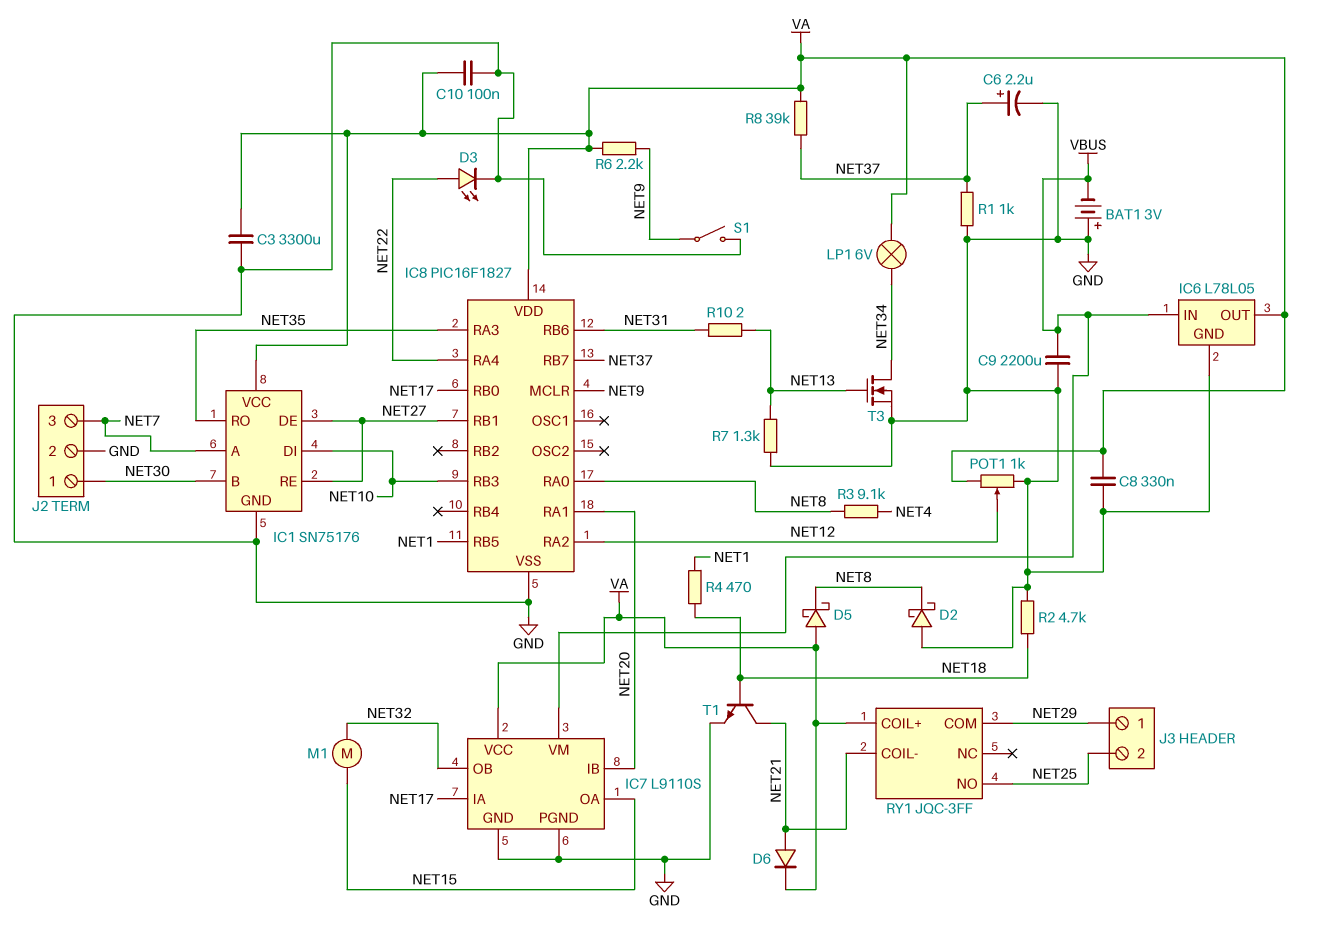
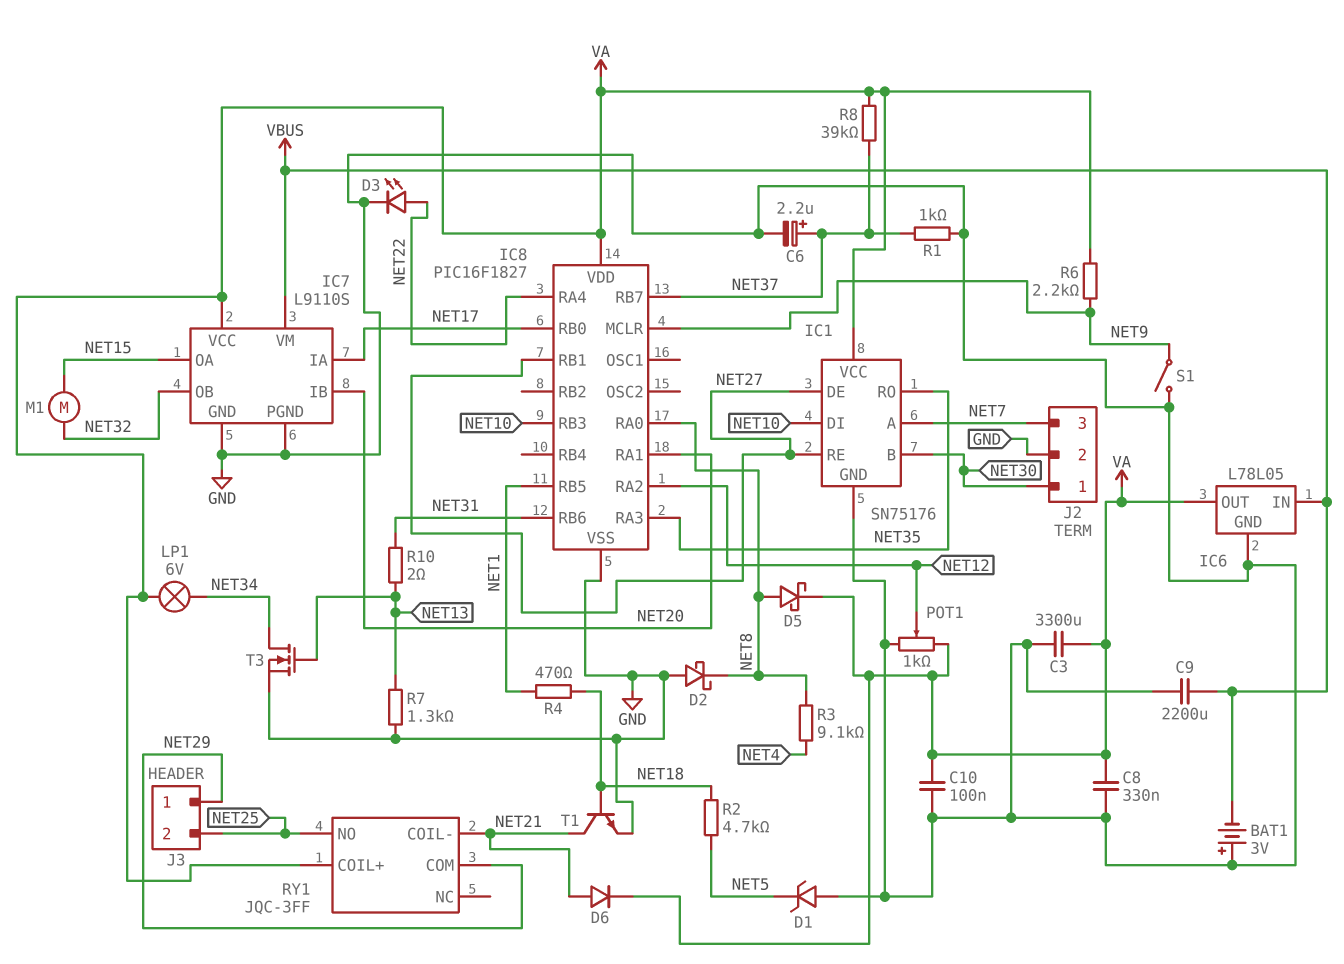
D1: none -> zener (A GND, K NET5)
D5: schottky (A VA, K NET8) -> schottky (A NET8, K VA)
R2: 4.7k (GND, NET18) -> 4.7k (NET5, NET18)

